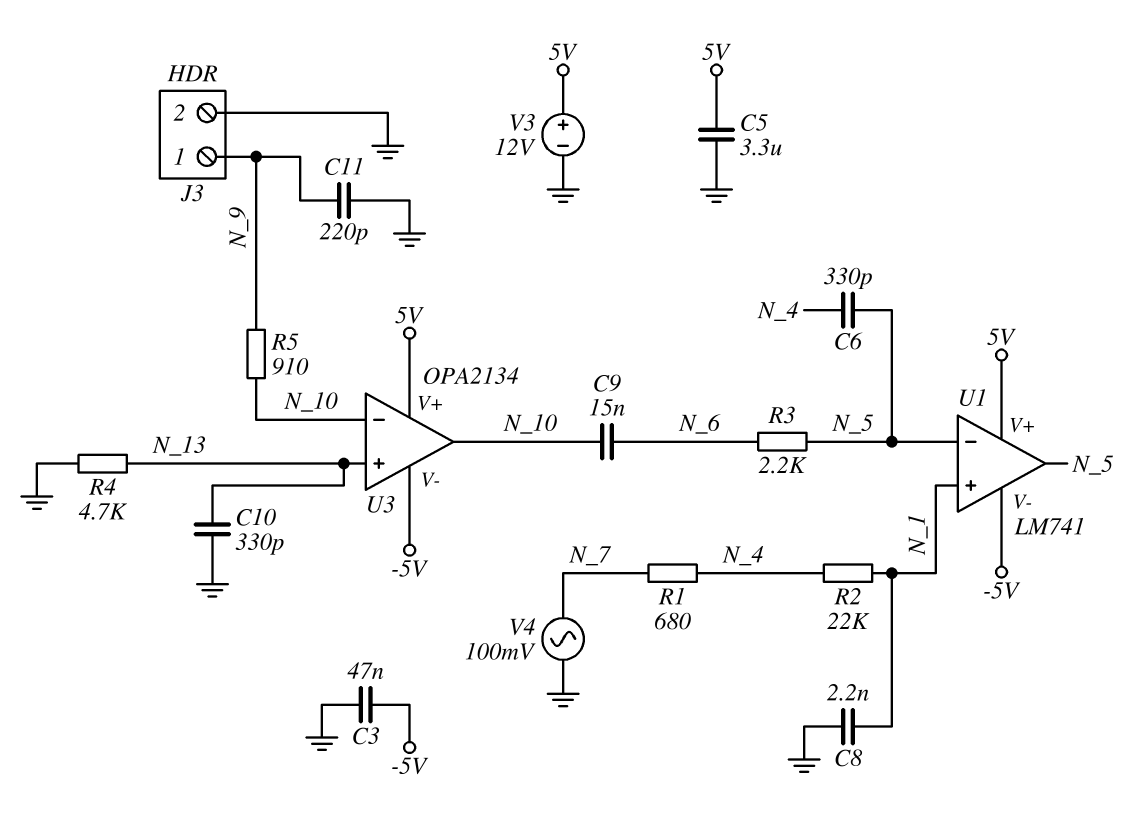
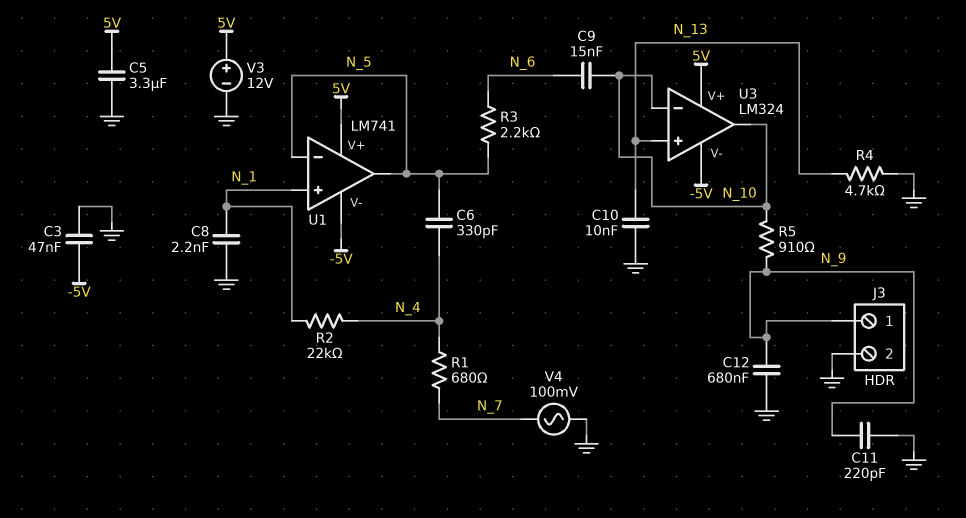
C10: 330pF (GND, N_13) -> 10nF (GND, N_13)
C12: none -> 680nF (GND, N_9)
U3: OPA2134 -> LM324

